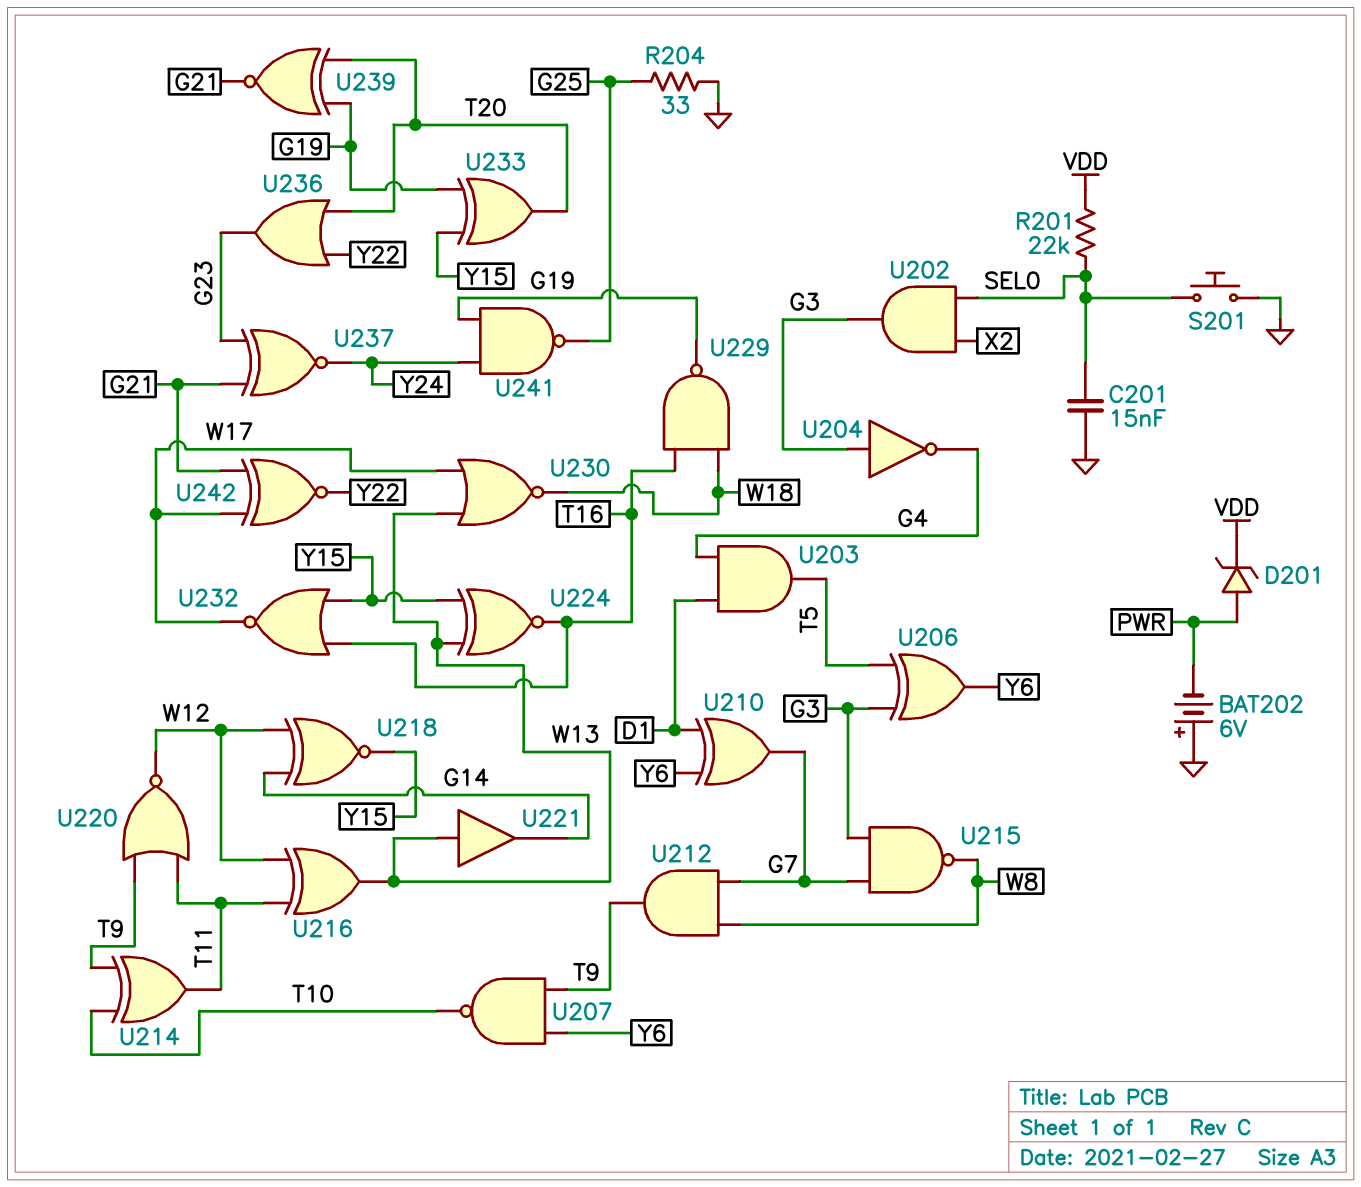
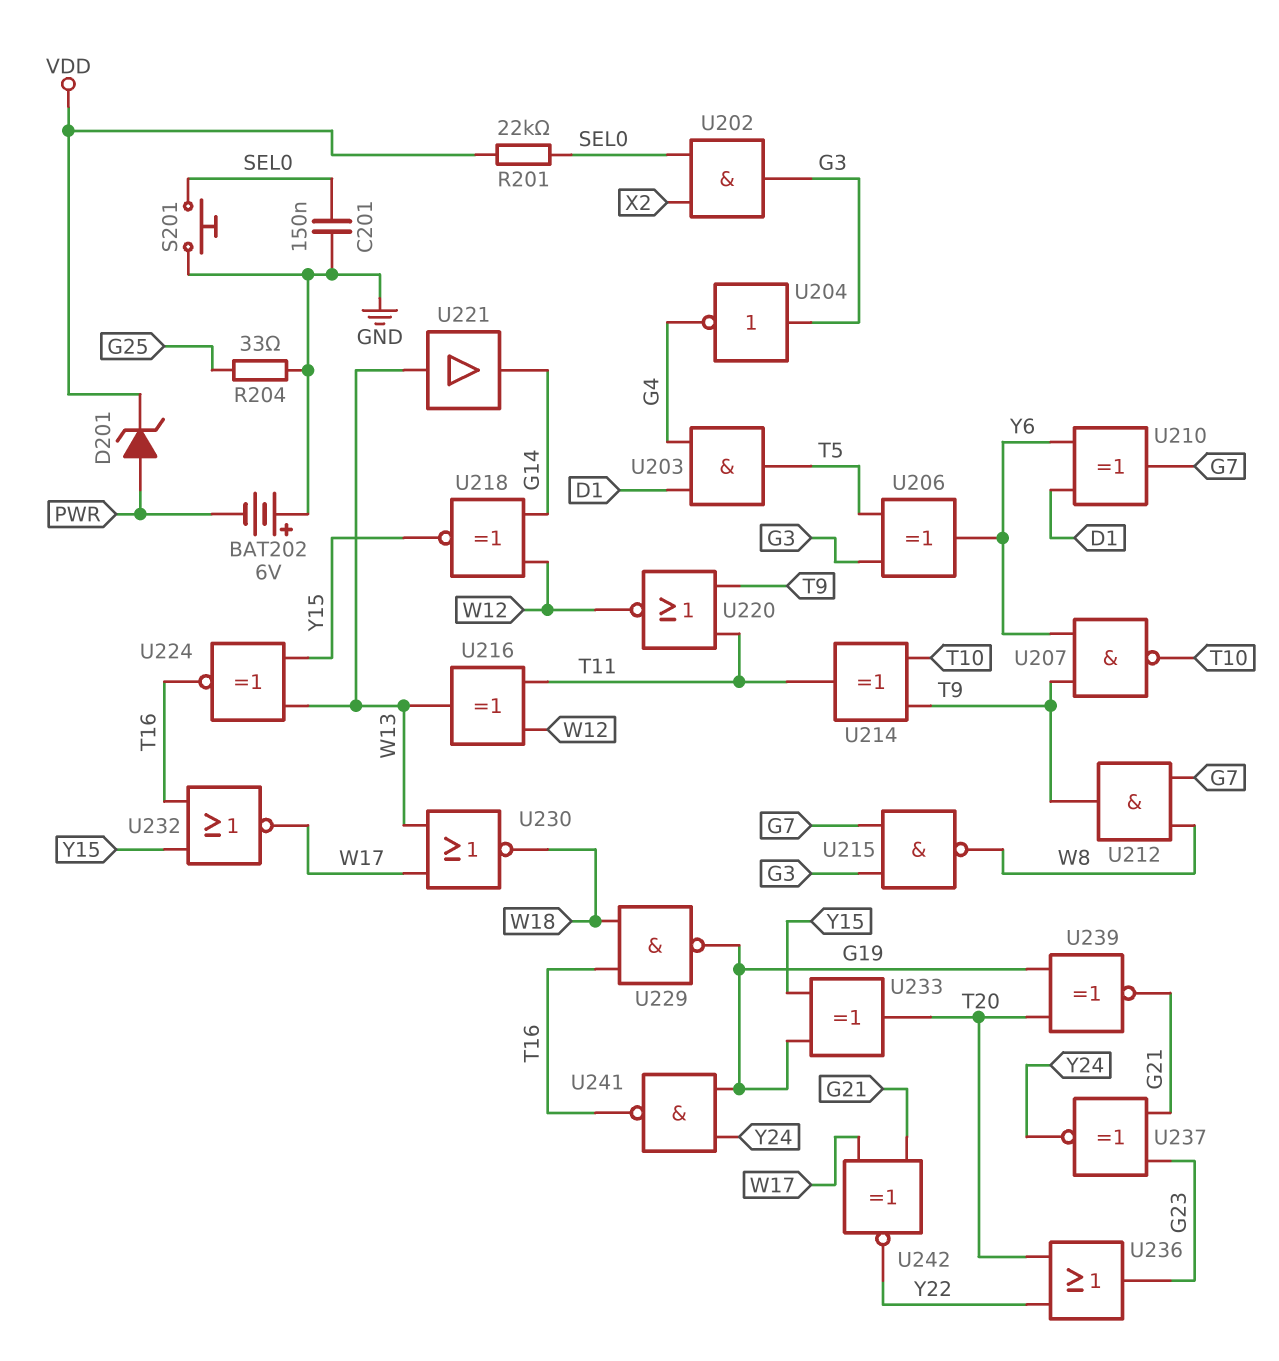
C201: 15nF (GND, SEL0) -> 150nF (GND, SEL0)
U241: NAND (in G19, in Y24, out G25) -> NAND (in G19, in Y24, out T16)

